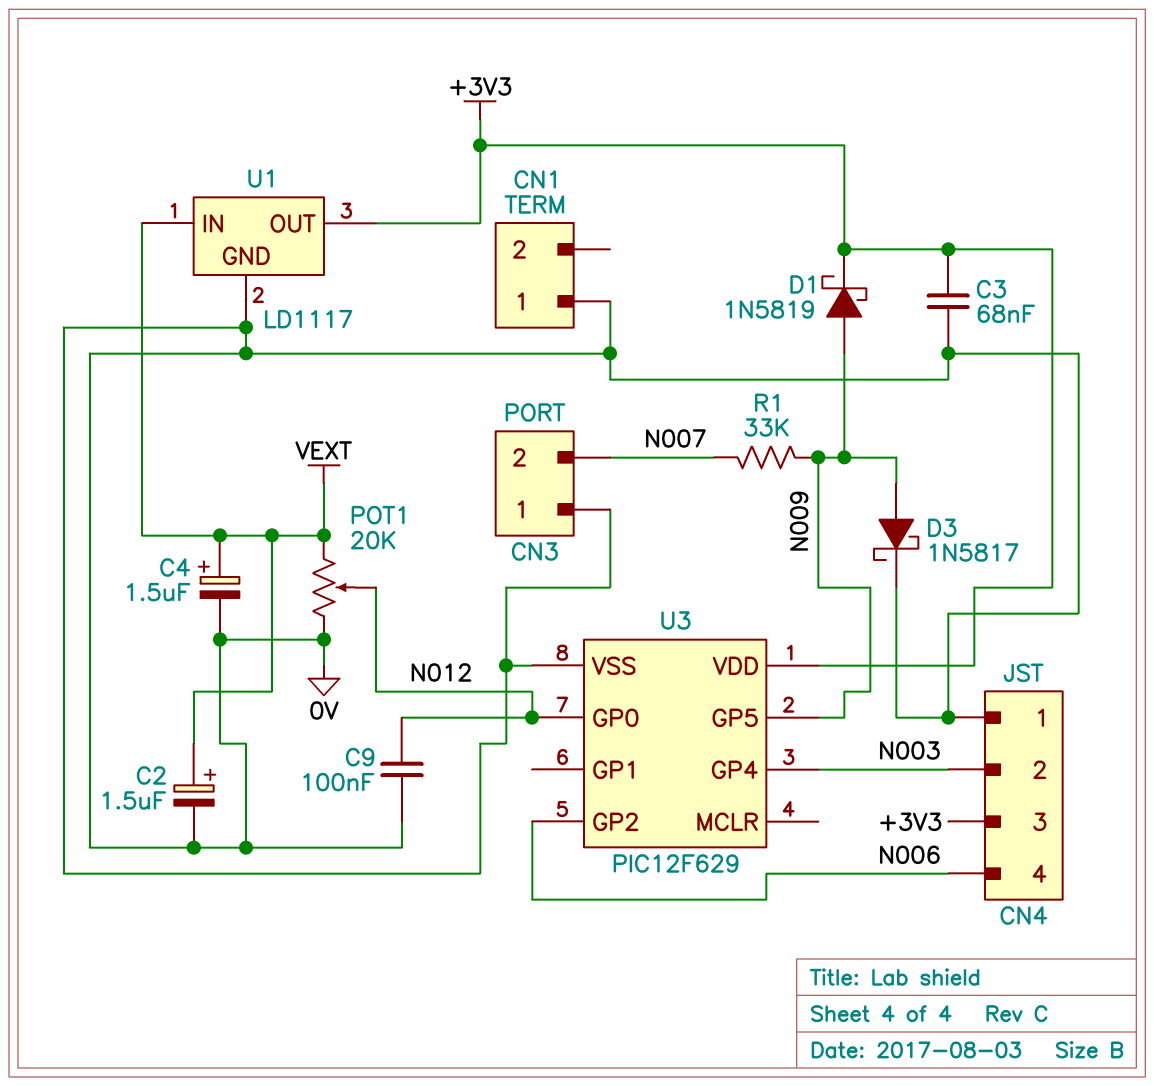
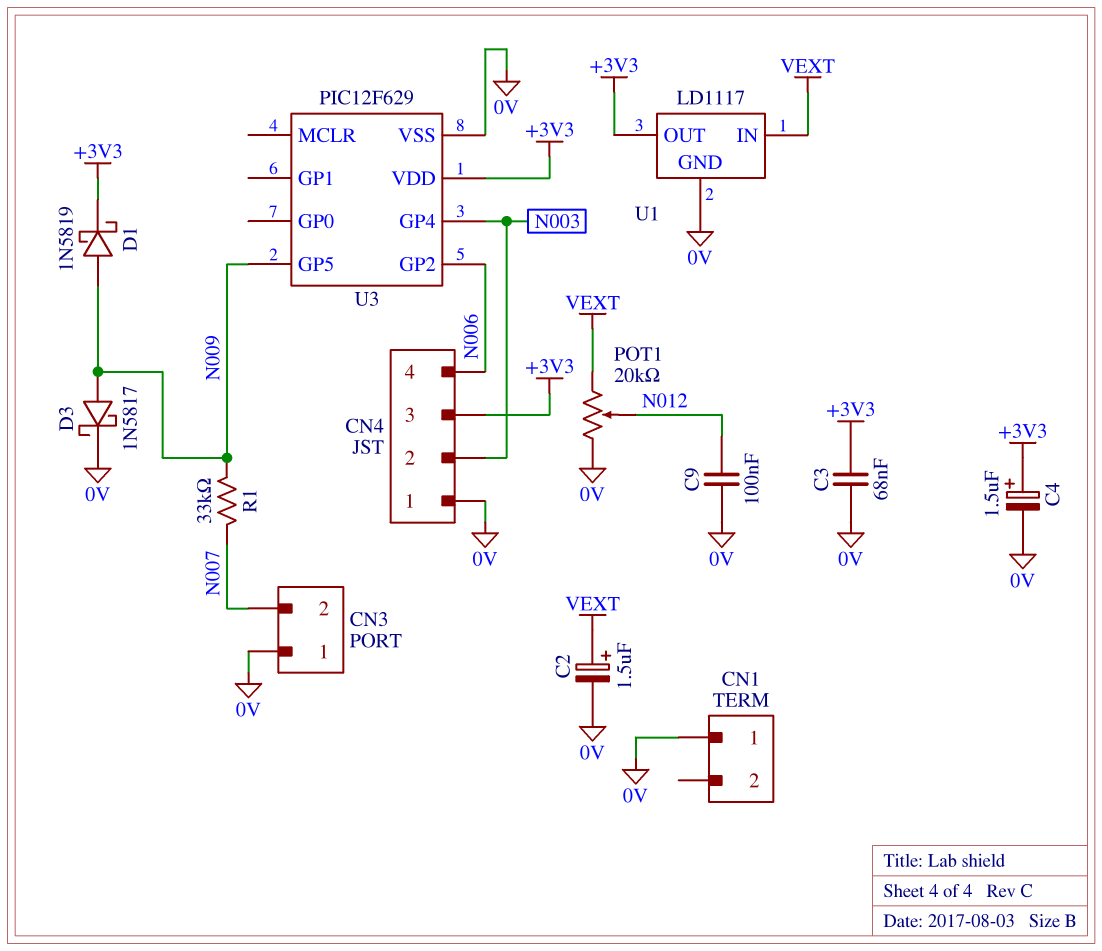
C4: 1.5uF (plus VEXT, minus 0V) -> 1.5uF (plus +3V3, minus 0V)
U3 pin GP0: N012 -> none

